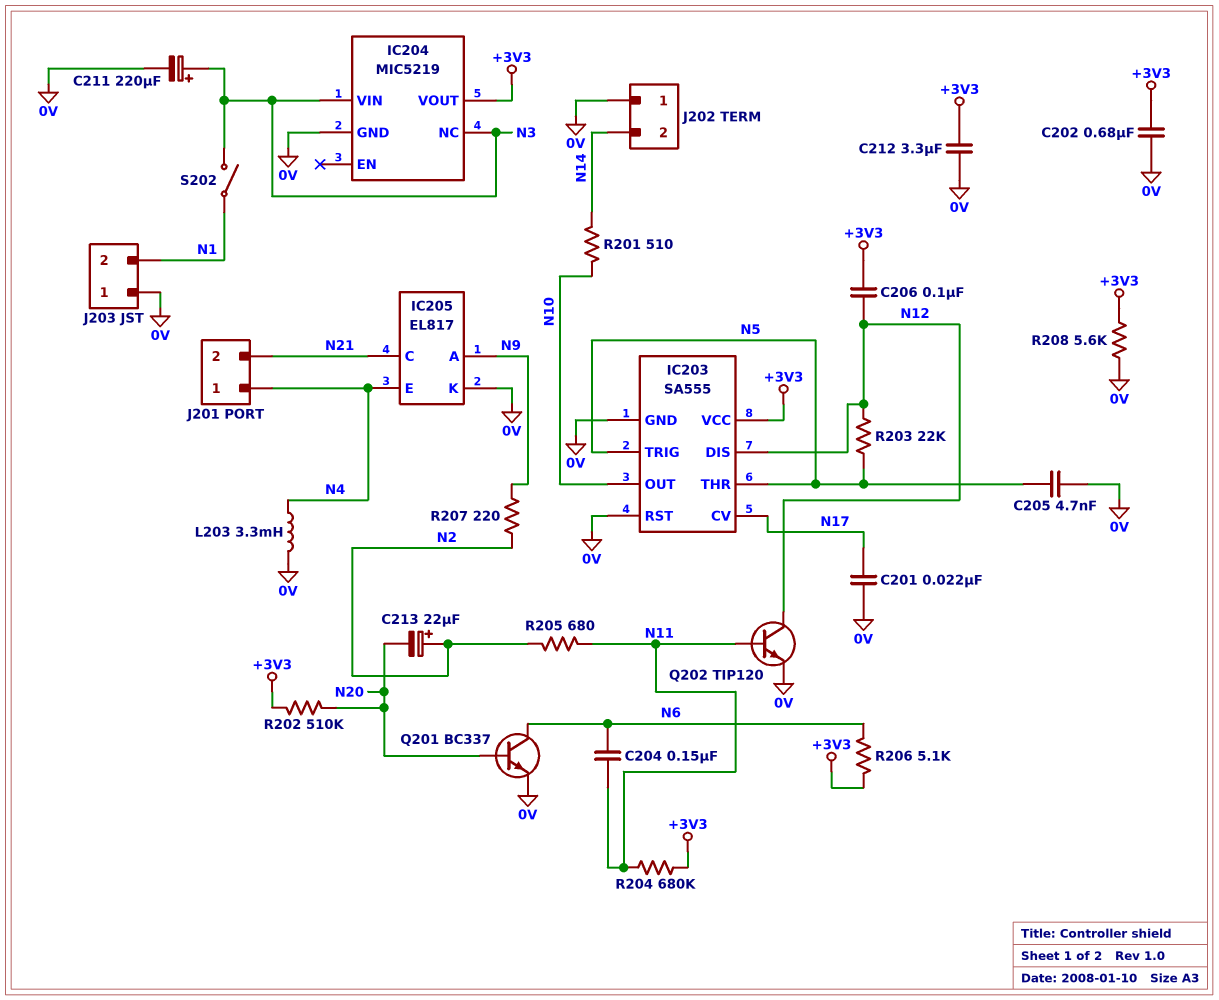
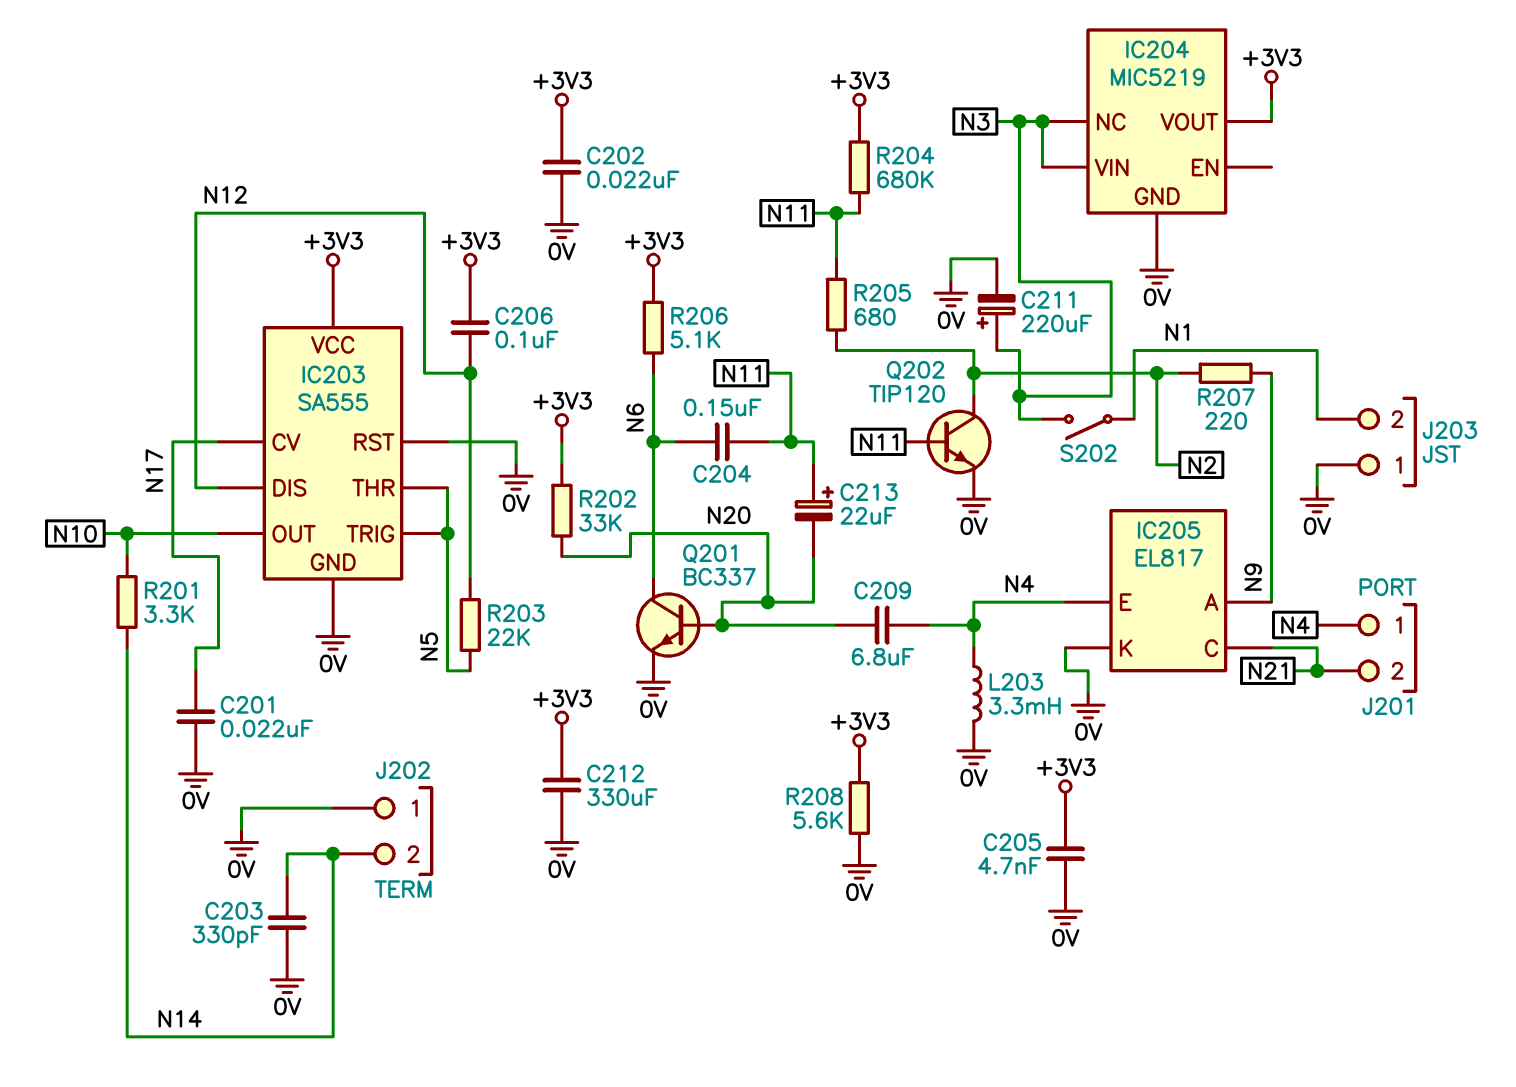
C202: 680nF (+3V3, 0V) -> 22nF (+3V3, 0V)
C203: none -> 330pF (0V, N14)
C205: 4.7nF (0V, N5) -> 4.7nF (+3V3, 0V)
C209: none -> 6.8uF (N4, N20)
C212: 3.3uF (+3V3, 0V) -> 330uF (+3V3, 0V)
C213: 22uF (plus N2, minus N20) -> 22uF (plus N11, minus N20)
Q202: NPN TIP120 (B N11, C N12, E 0V) -> NPN TIP120 (B N11, C N2, E 0V)
R201: 510 (N10, N14) -> 3.3k (N10, N14)
R202: 510k (+3V3, N20) -> 33k (+3V3, N20)

